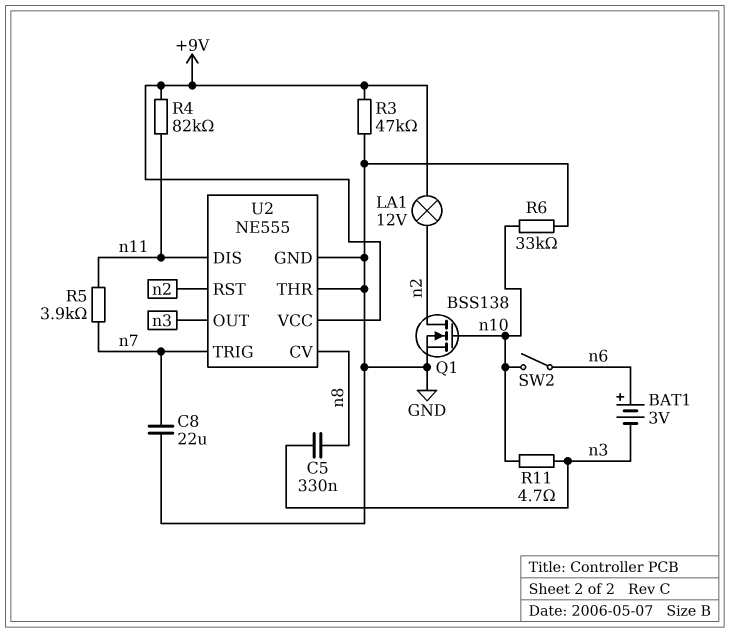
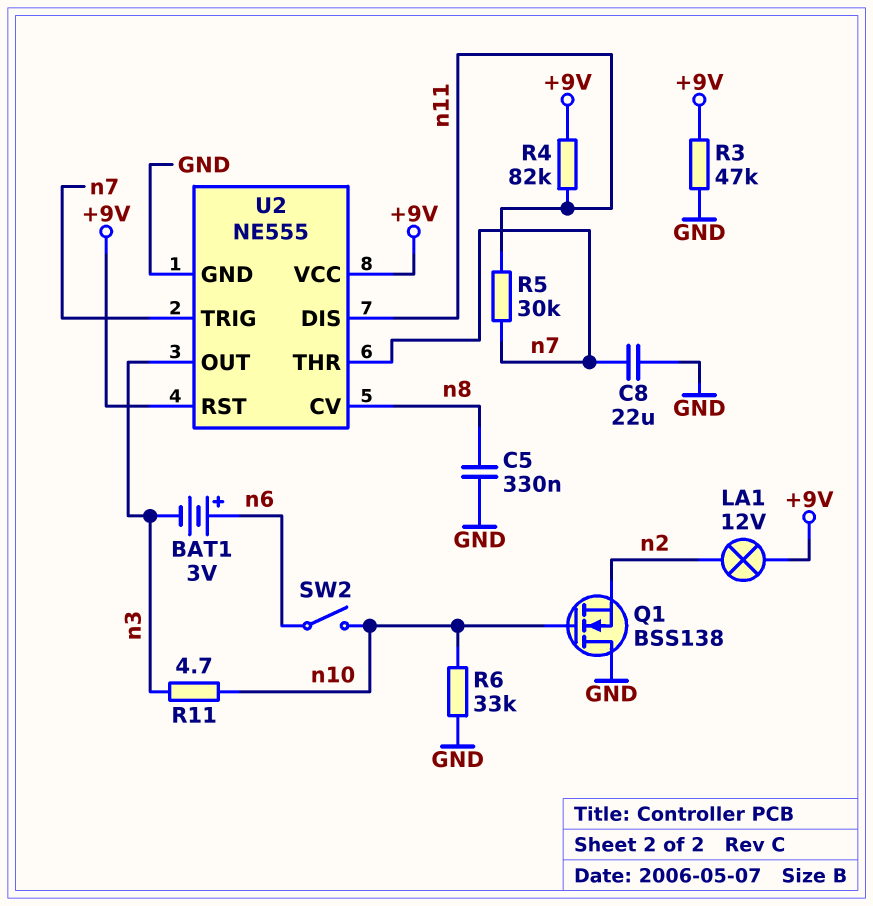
C5: 330nF (n3, n8) -> 330nF (GND, n8)
Q1: NMOS BSS138 (G n10, D n2, S GND) -> NMOS BSS138 (G n10, D GND, S n2)
R5: 3.9k (n7, n11) -> 30k (n7, n11)
U2 pin RST: n2 -> +9V
U2 pin THR: GND -> n7

